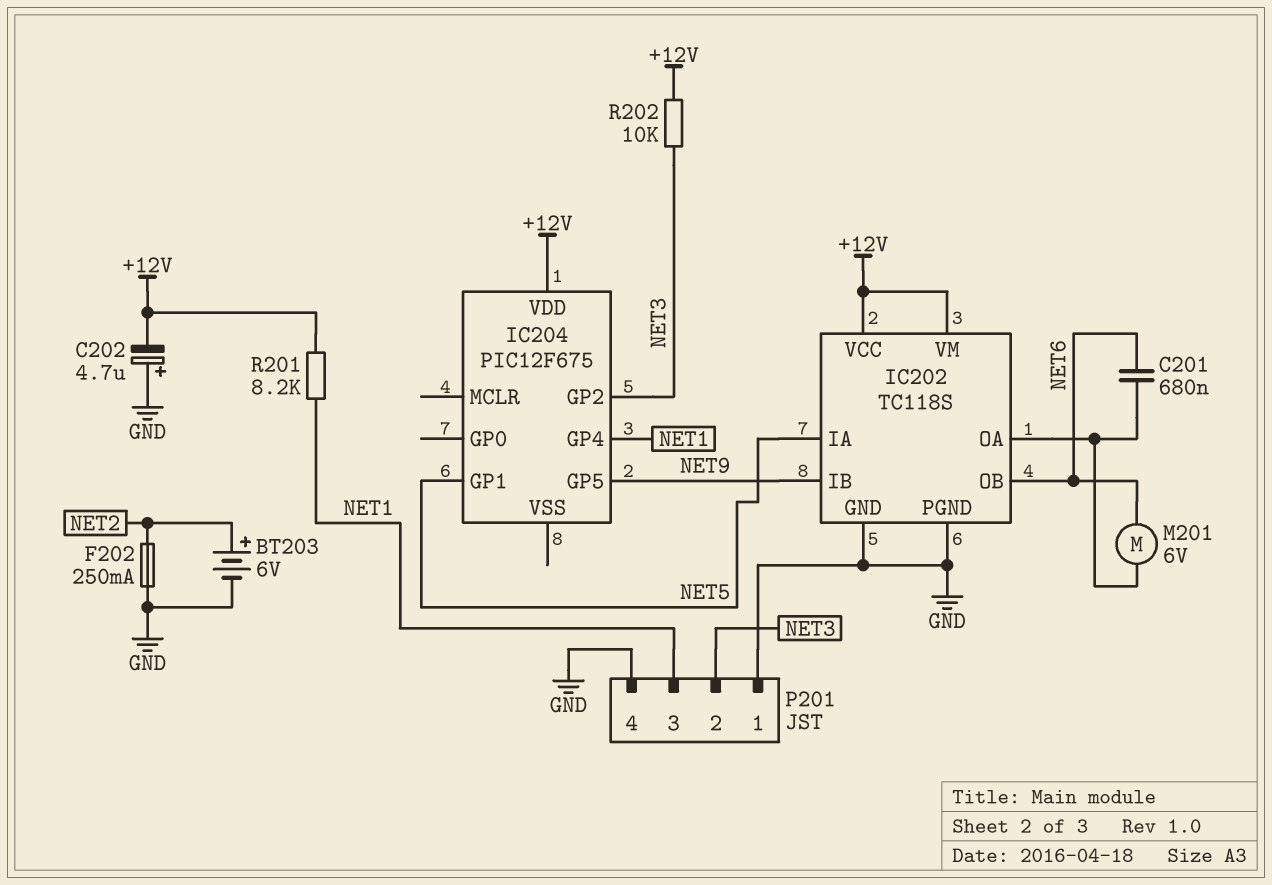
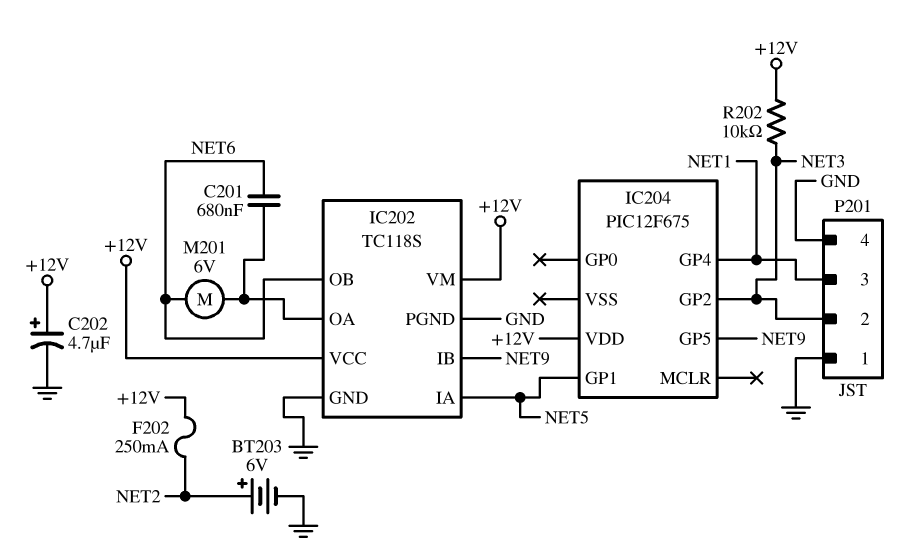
C202: 4.7uF (plus GND, minus +12V) -> 4.7uF (plus +12V, minus GND)
F202: 250mA (GND, NET2) -> 250mA (+12V, NET2)
R201: 8.2k (+12V, NET1) -> none

